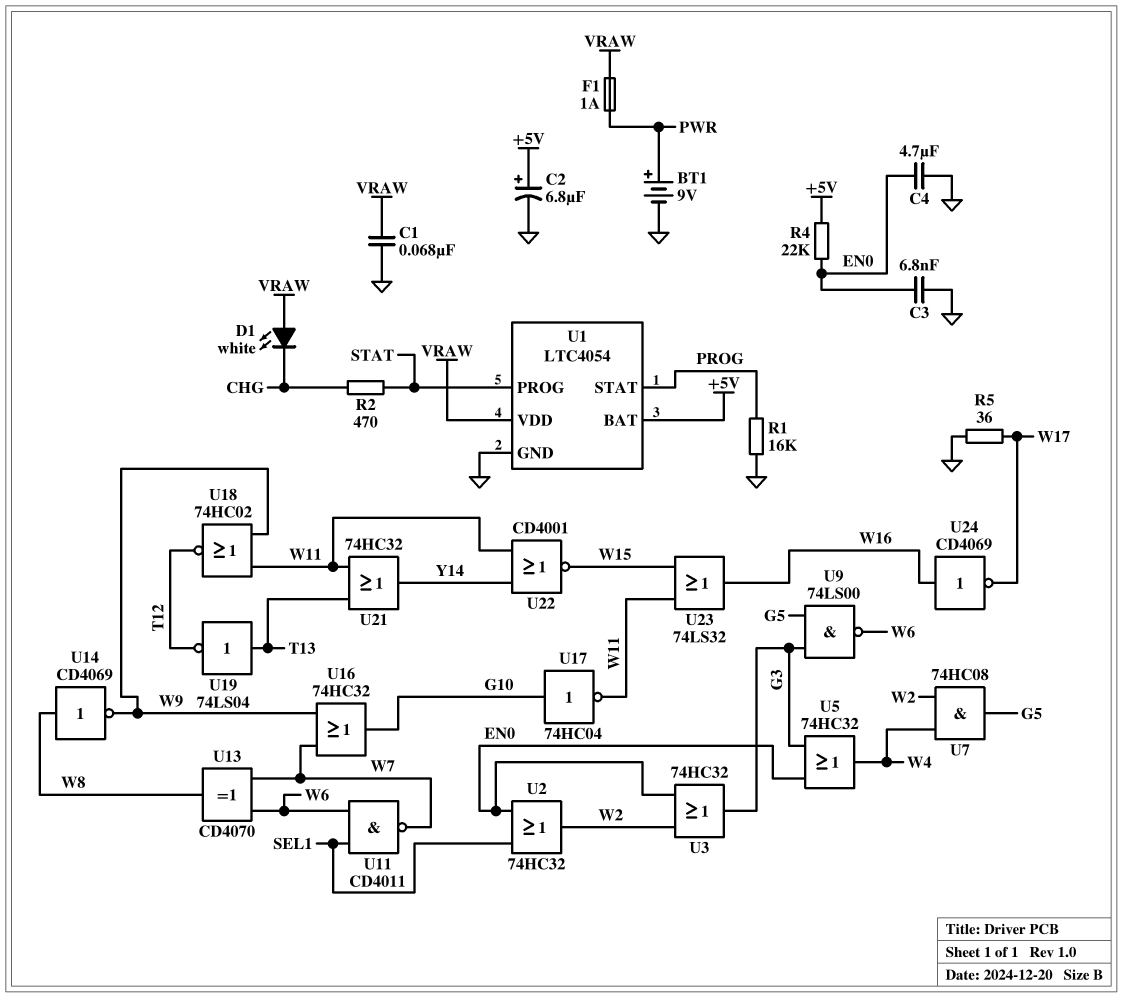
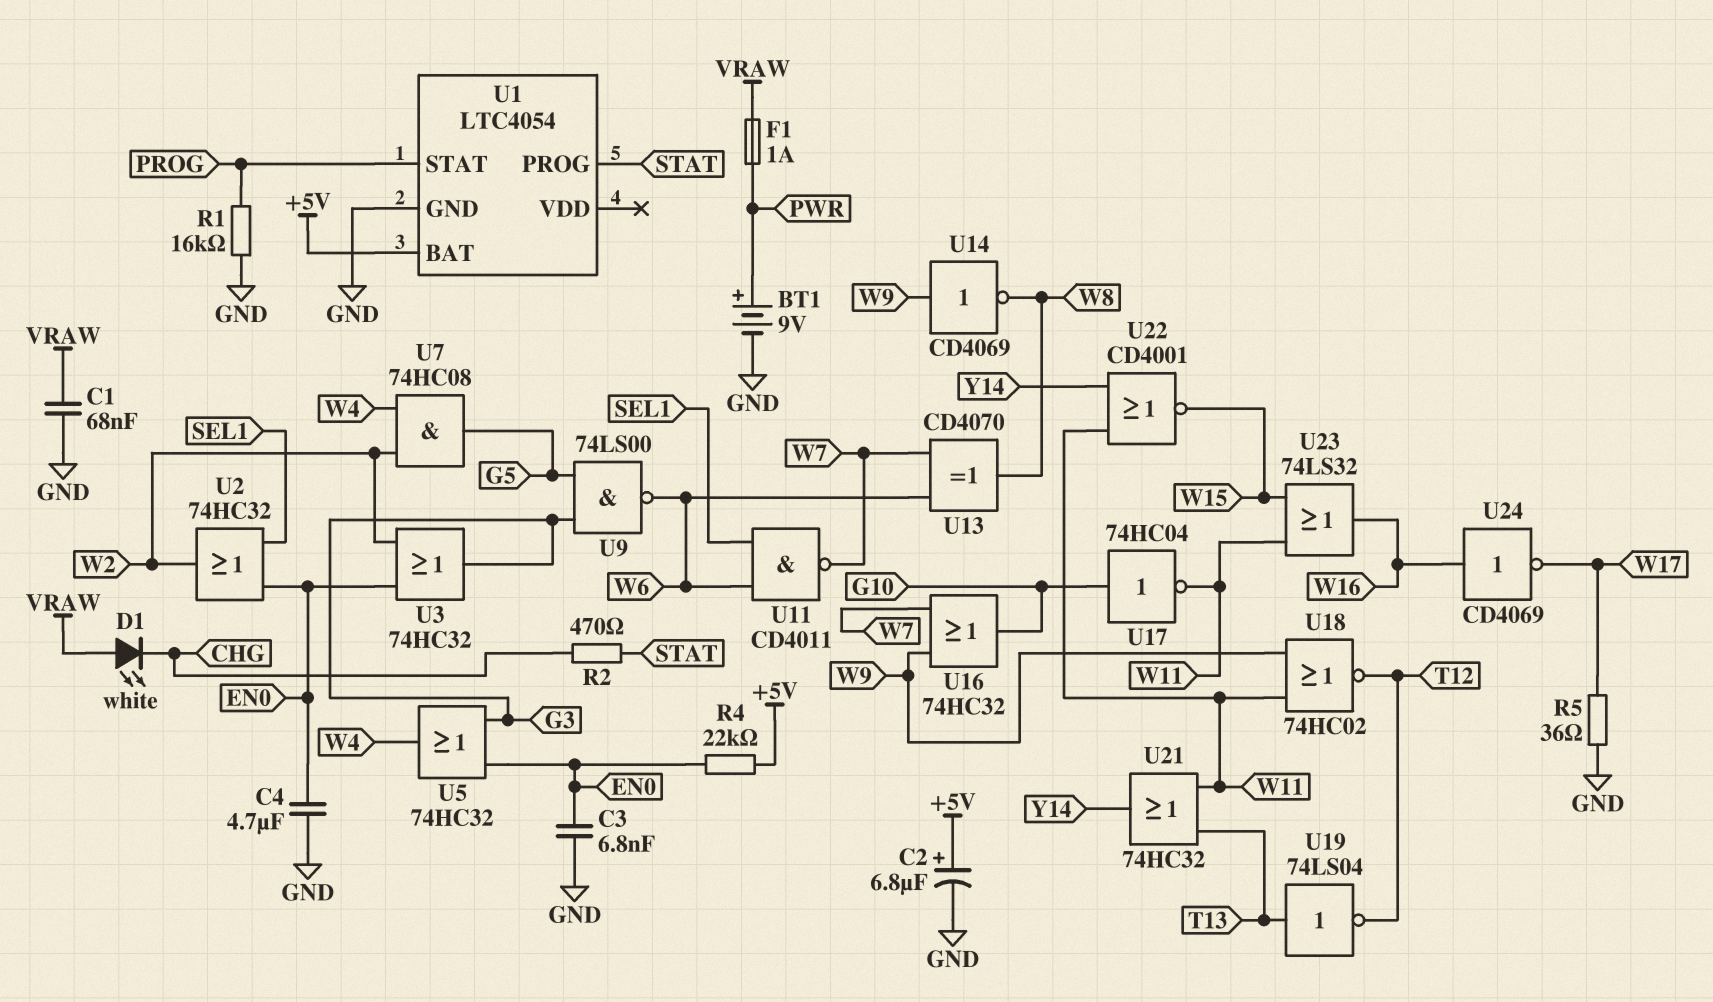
U1 pin VDD: VRAW -> none
U14: NOT CD4069 (in W8, out W9) -> NOT CD4069 (in W9, out W8)

